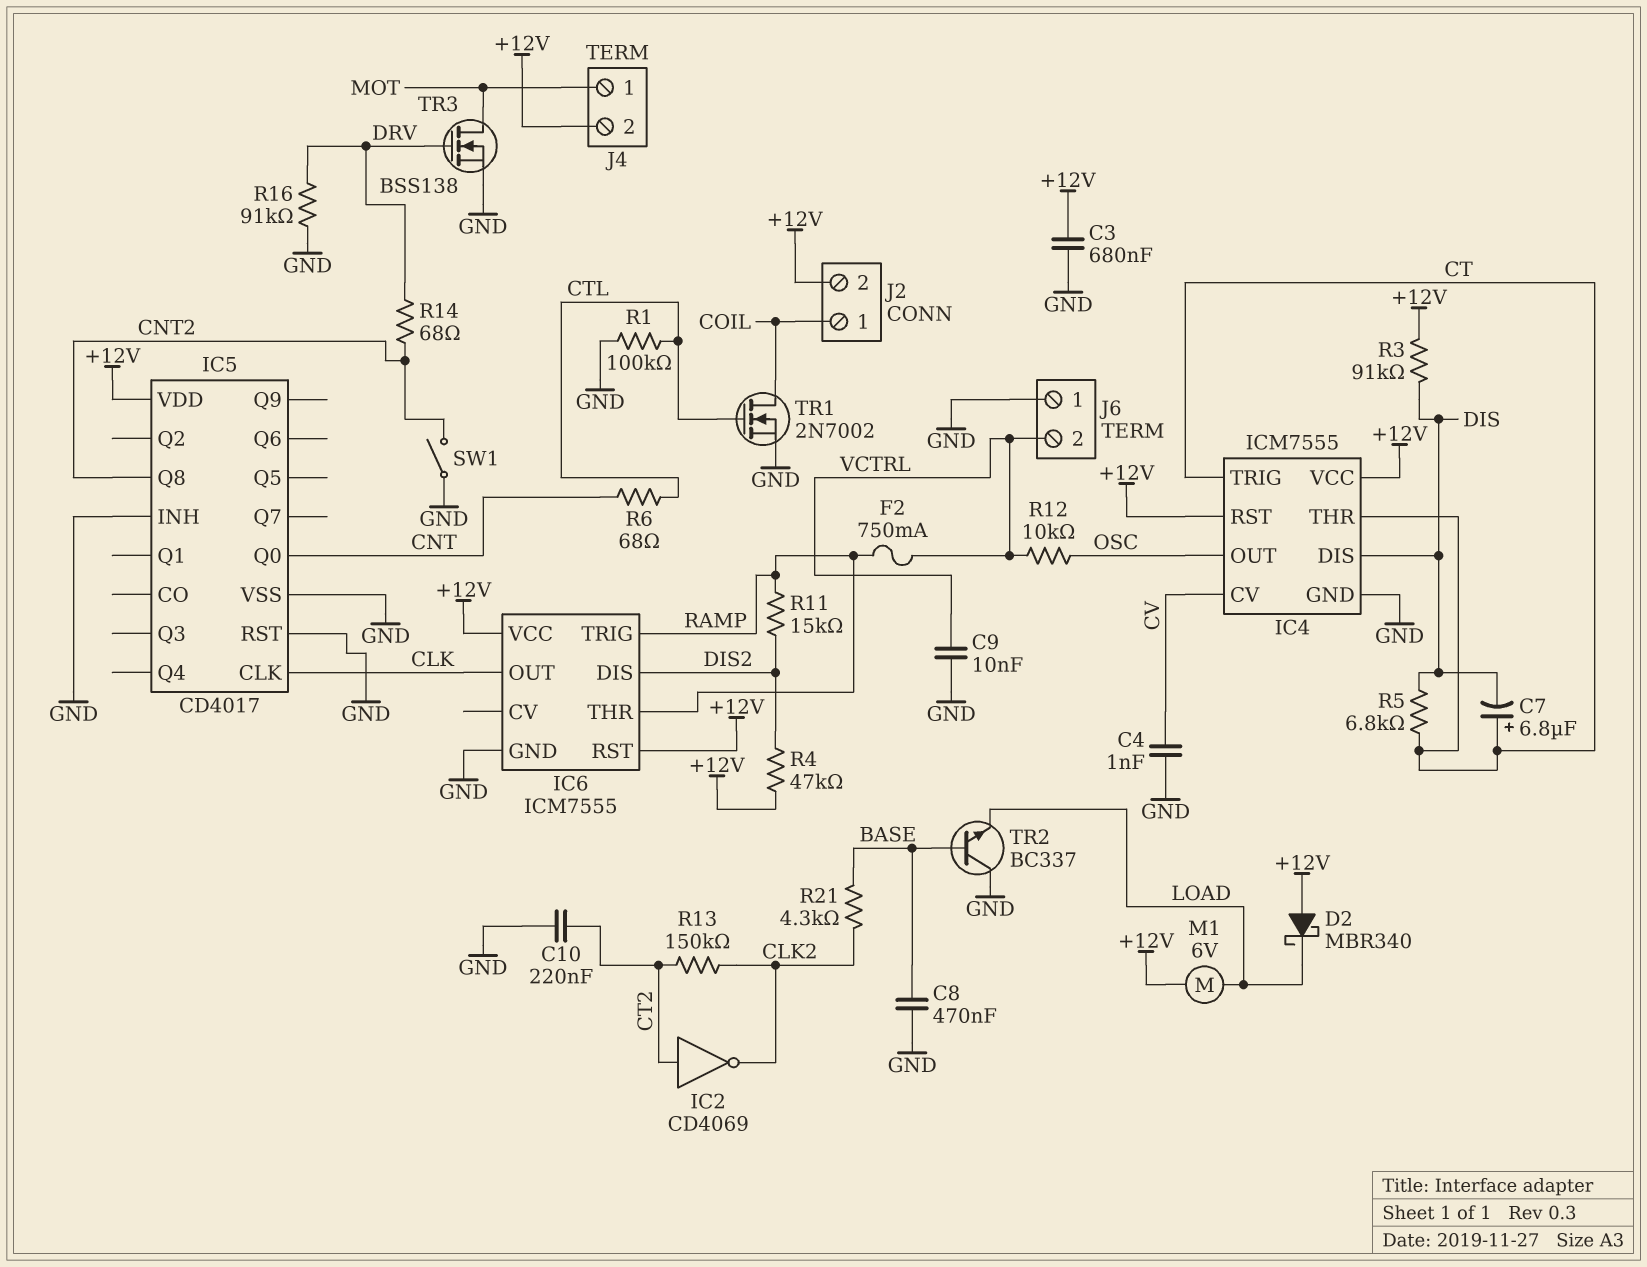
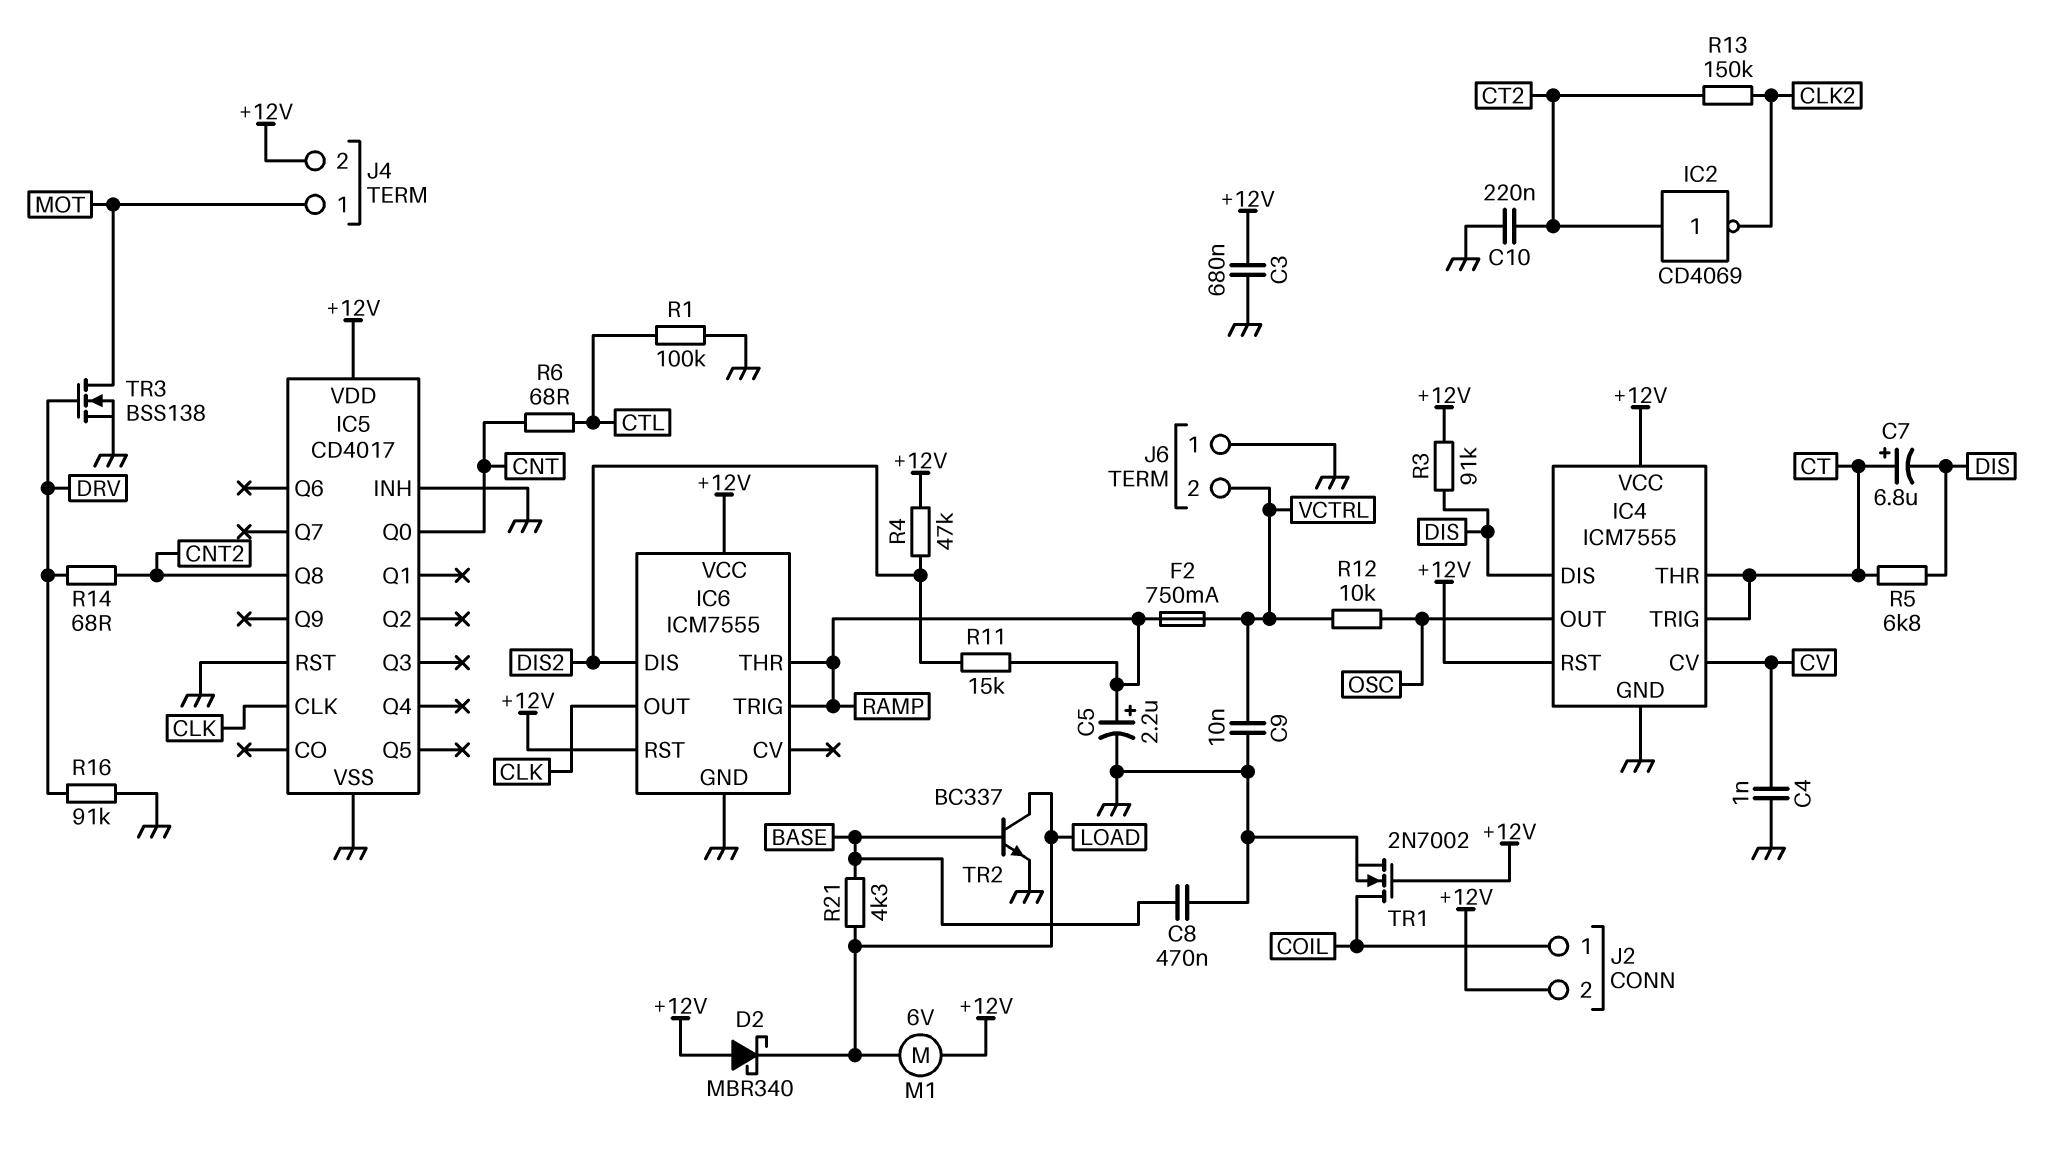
C5: none -> 2.2uF (plus RAMP, minus GND)
R21: 4.3k (BASE, CLK2) -> 4.3k (BASE, LOAD)
SW1: switch (CNT2, GND) -> none
TR1: NMOS 2N7002 (G CTL, D COIL, S GND) -> NMOS 2N7002 (G +12V, D COIL, S GND)
TR2: NPN BC337 (B BASE, C GND, E LOAD) -> NPN BC337 (B BASE, C LOAD, E GND)

